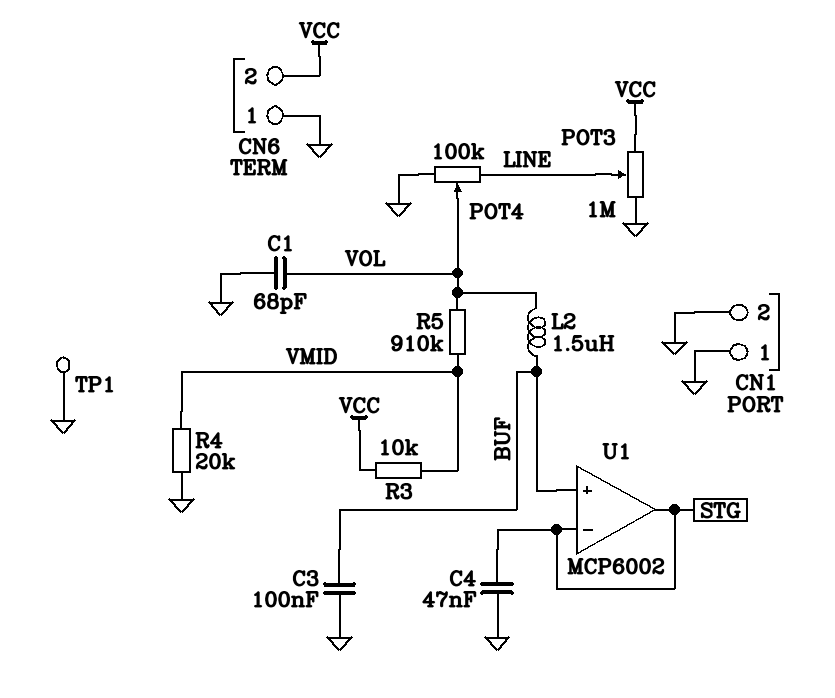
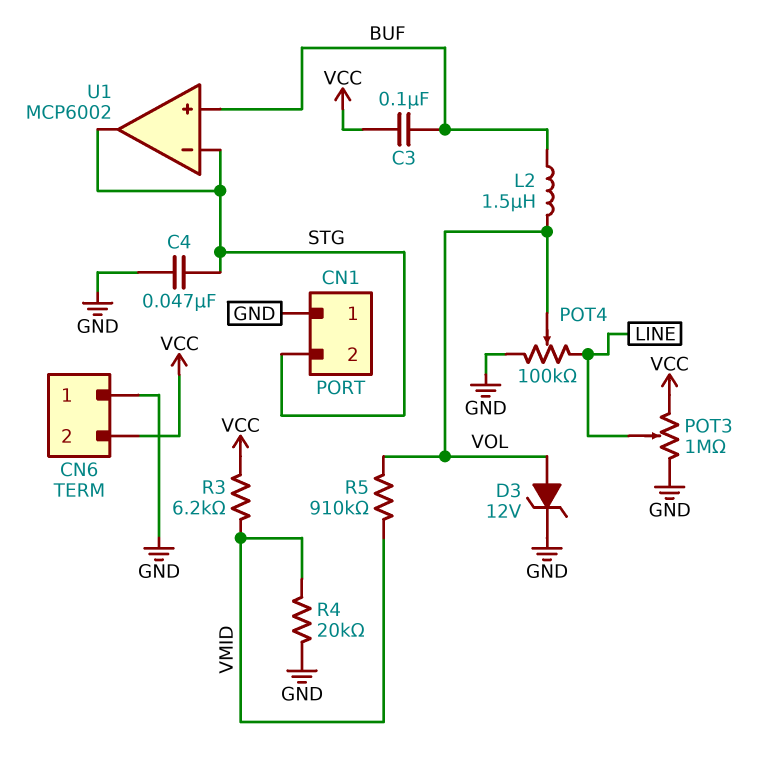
C1: 68pF (GND, VOL) -> none
C3: 100nF (BUF, GND) -> 100nF (BUF, VCC)
CN1 pin 2: GND -> STG
D3: none -> zener 12V (A VOL, K GND)
R3: 10k (VCC, VMID) -> 6.2k (VCC, VMID)
TP1: test point (GND) -> none

